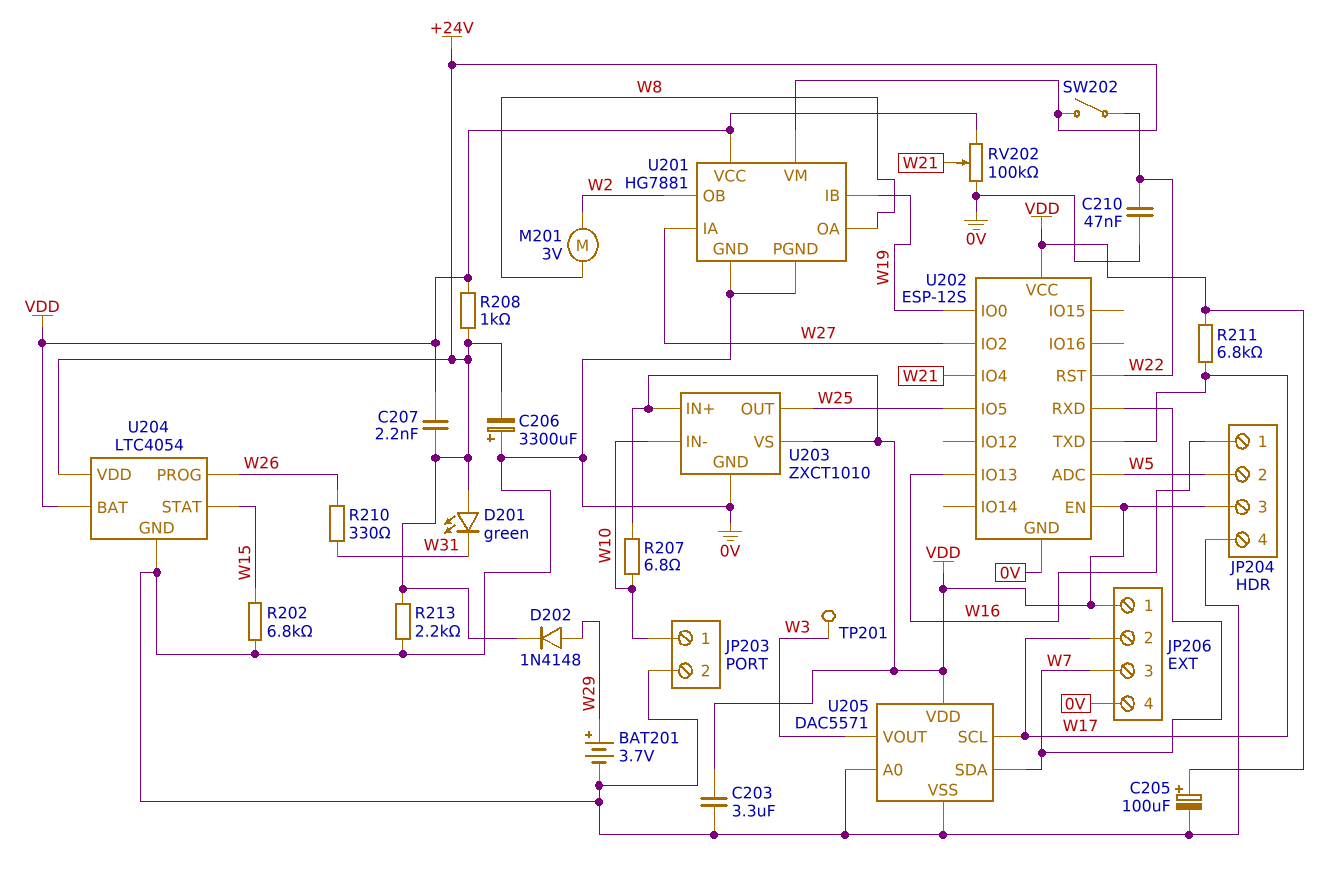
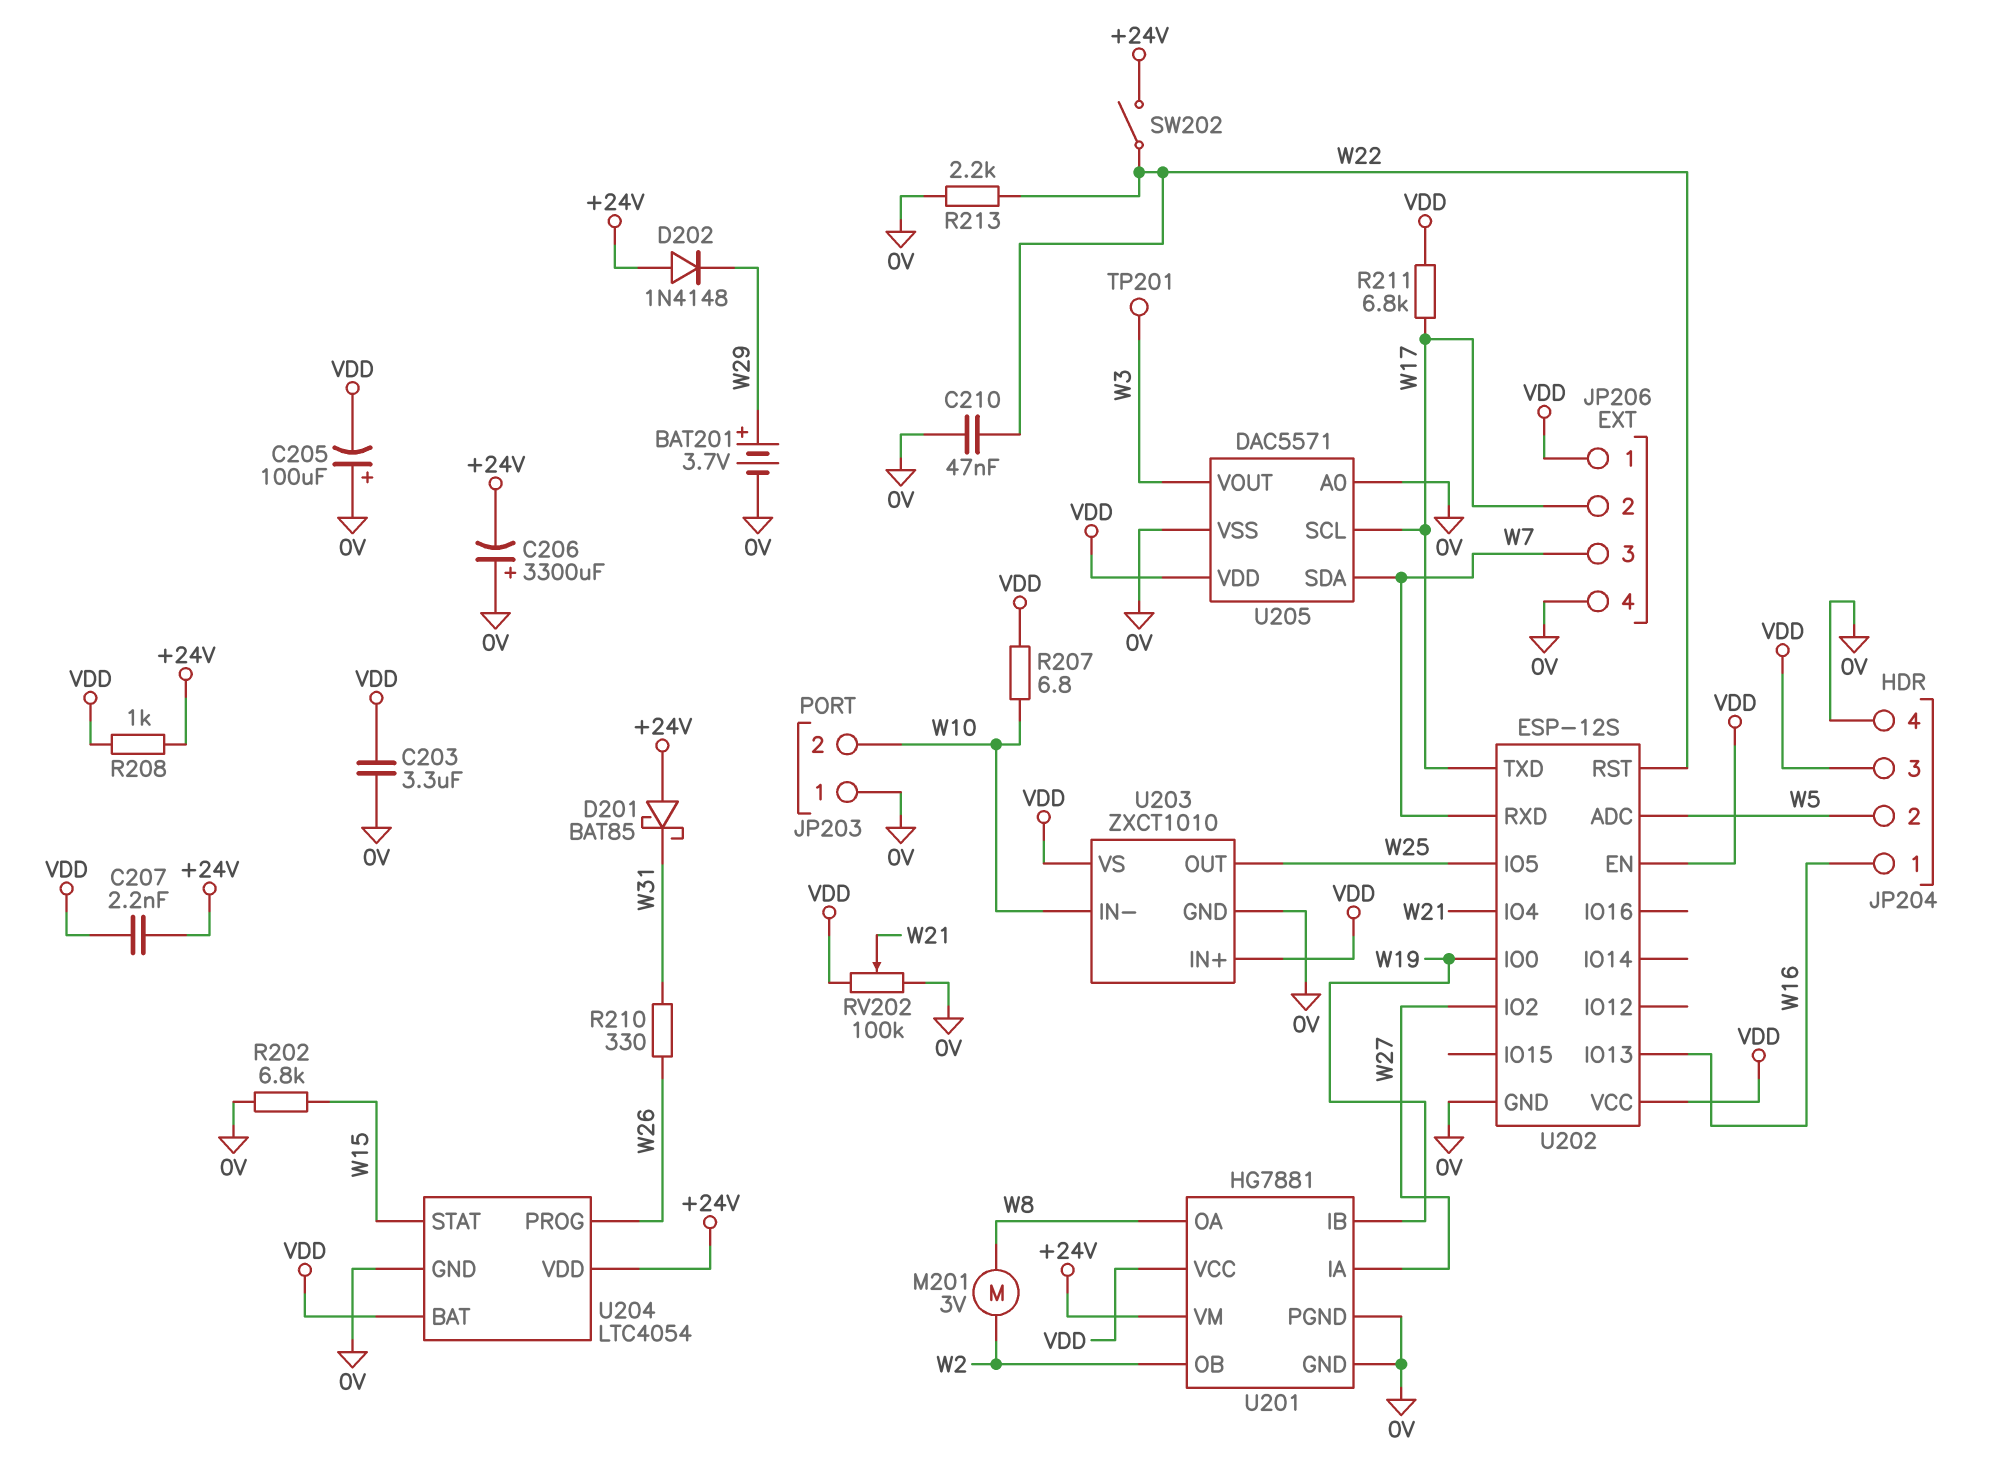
C205: 100uF (plus VDD, minus 0V) -> 100uF (plus 0V, minus VDD)
D201: LED green (A +24V, K W31) -> schottky BAT85 (A +24V, K W31)
D202: diode 1N4148 (A W29, K +24V) -> diode 1N4148 (A +24V, K W29)
JP203 pin 1: W10 -> 0V
JP203 pin 2: 0V -> W10
R213: 2.2k (+24V, 0V) -> 2.2k (0V, W22)

